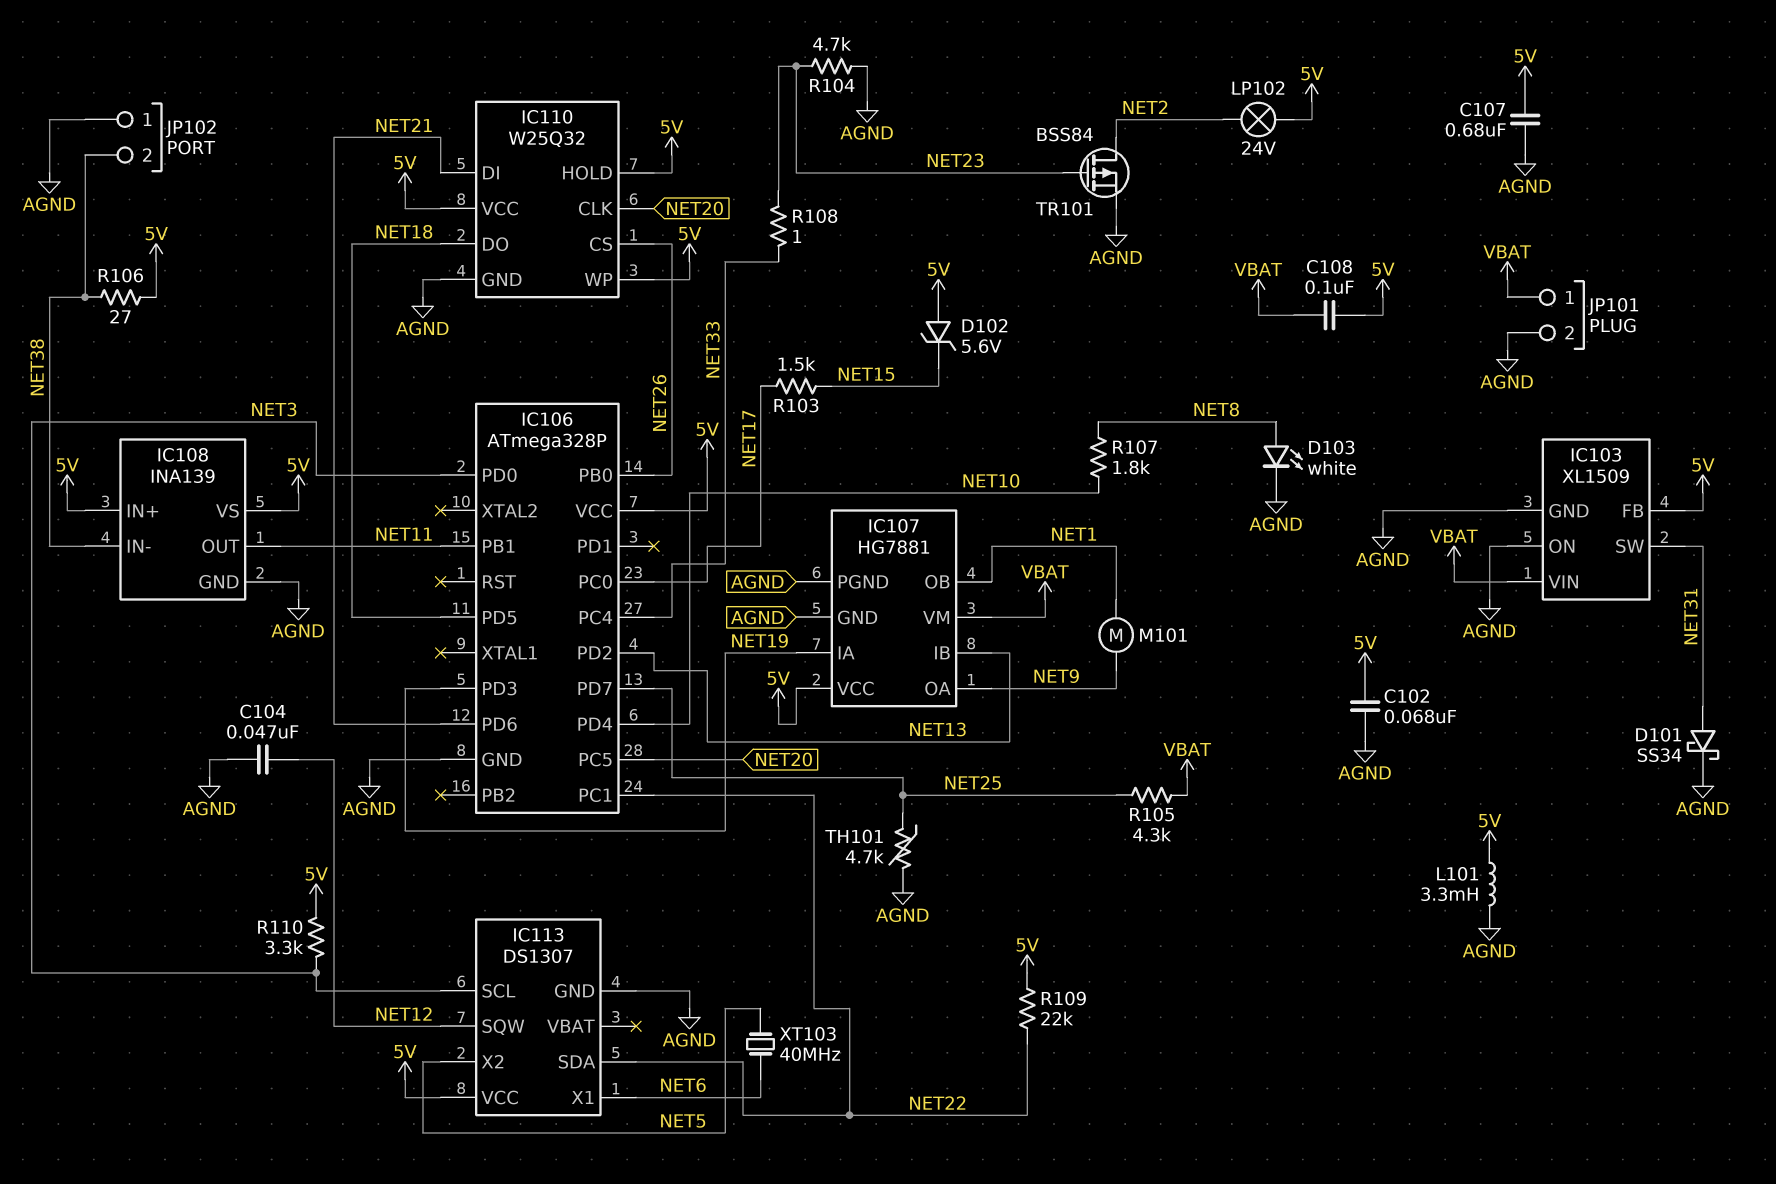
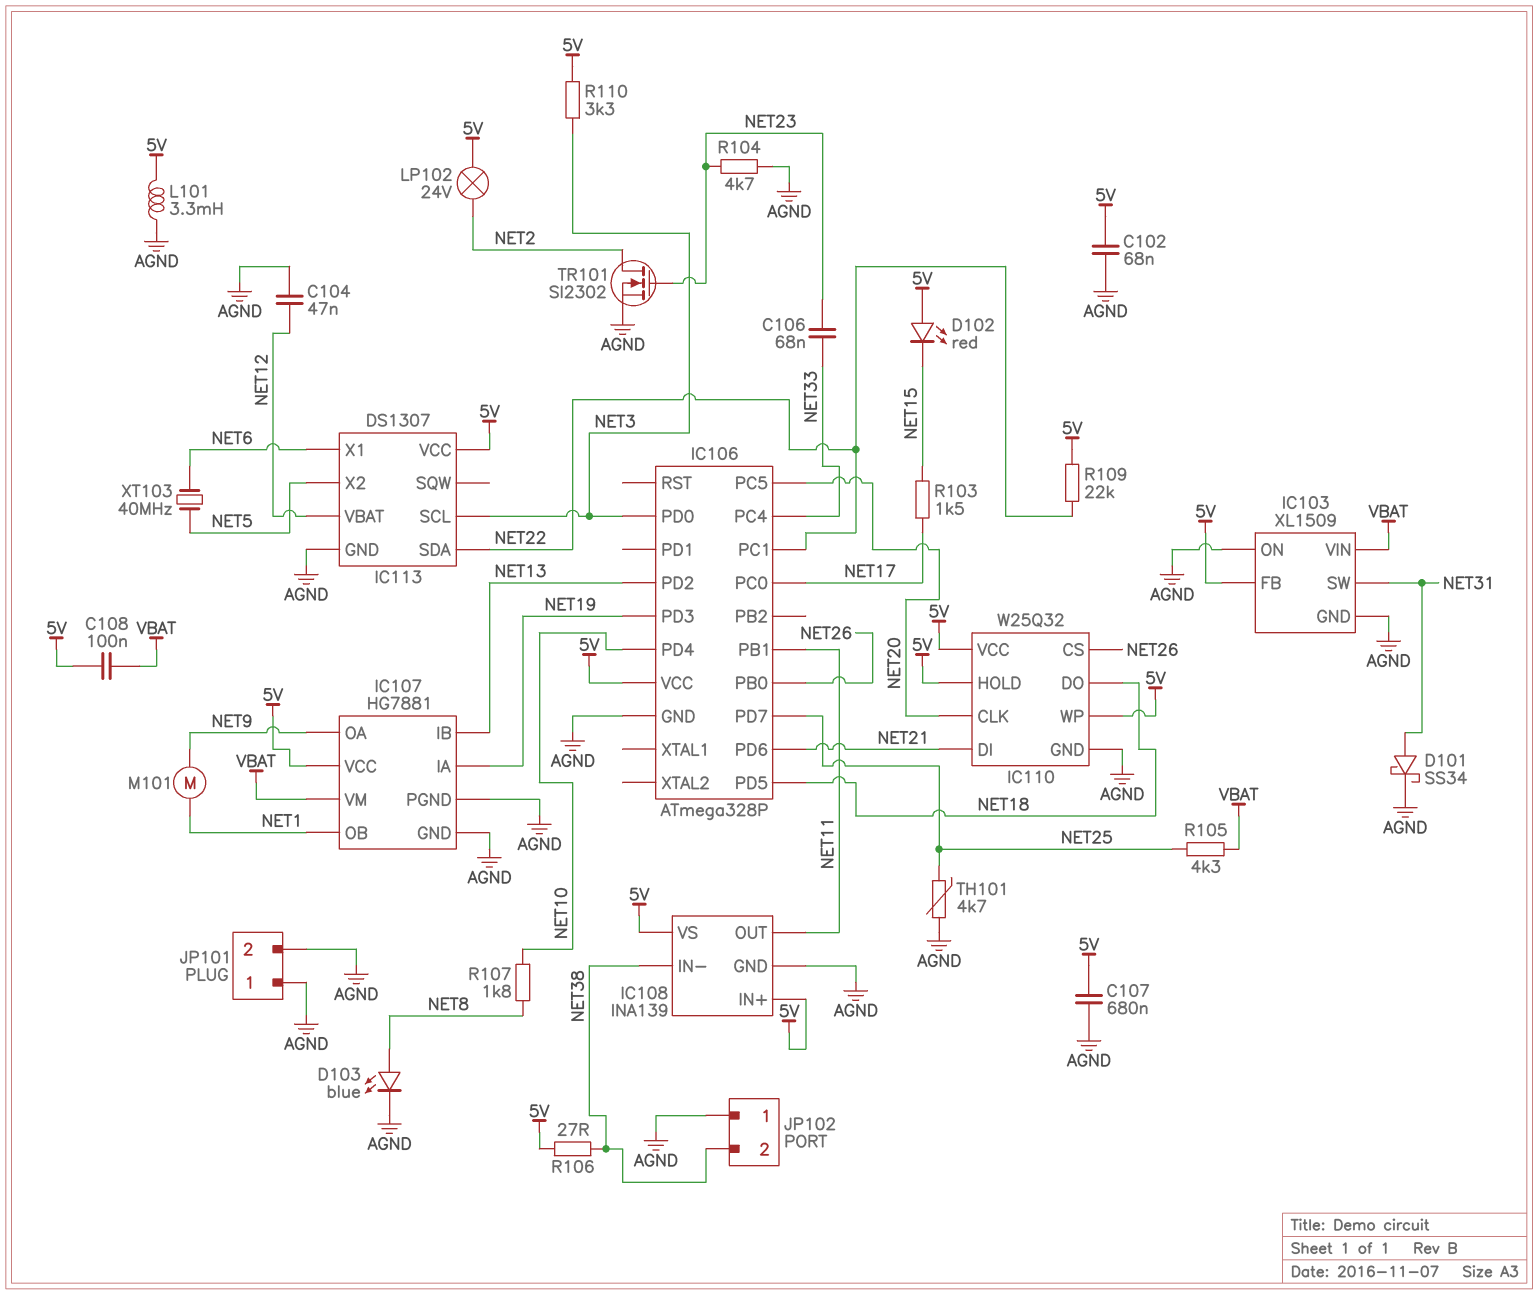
C106: none -> 68nF (NET23, NET33)
D102: zener 5.6V (A 5V, K NET15) -> LED red (A 5V, K NET15)
D103: LED white (A NET8, K AGND) -> LED blue (A NET8, K AGND)
IC113 pin SQW: NET12 -> none
IC113 pin VBAT: none -> NET12
JP101 pin 1: VBAT -> AGND
R108: 1 (NET23, NET33) -> none
TR101: PMOS BSS84 (G NET23, D NET2, S AGND) -> NMOS SI2302 (G NET23, D NET2, S AGND)

